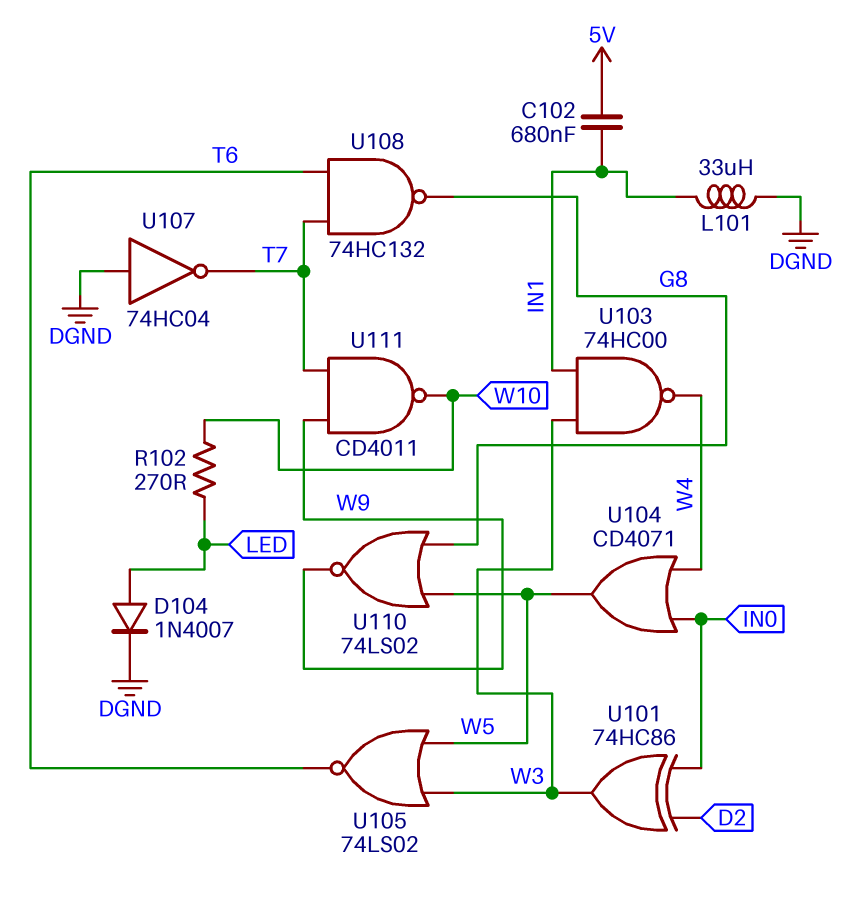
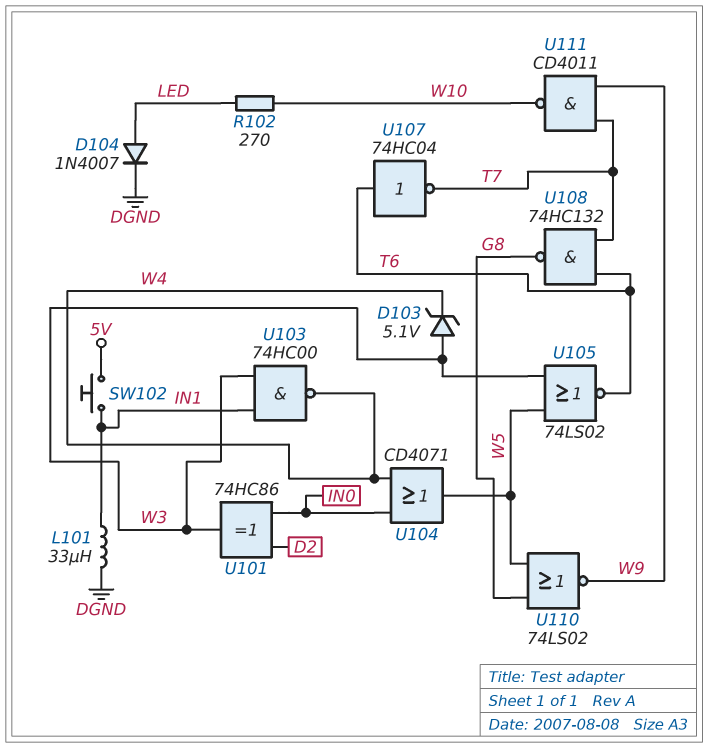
C102: 680nF (5V, IN1) -> none
D103: none -> zener 5.1V (A W3, K W4)
SW102: none -> button (5V, IN1)
U107: NOT 74HC04 (in DGND, out T7) -> NOT 74HC04 (in T6, out T7)

